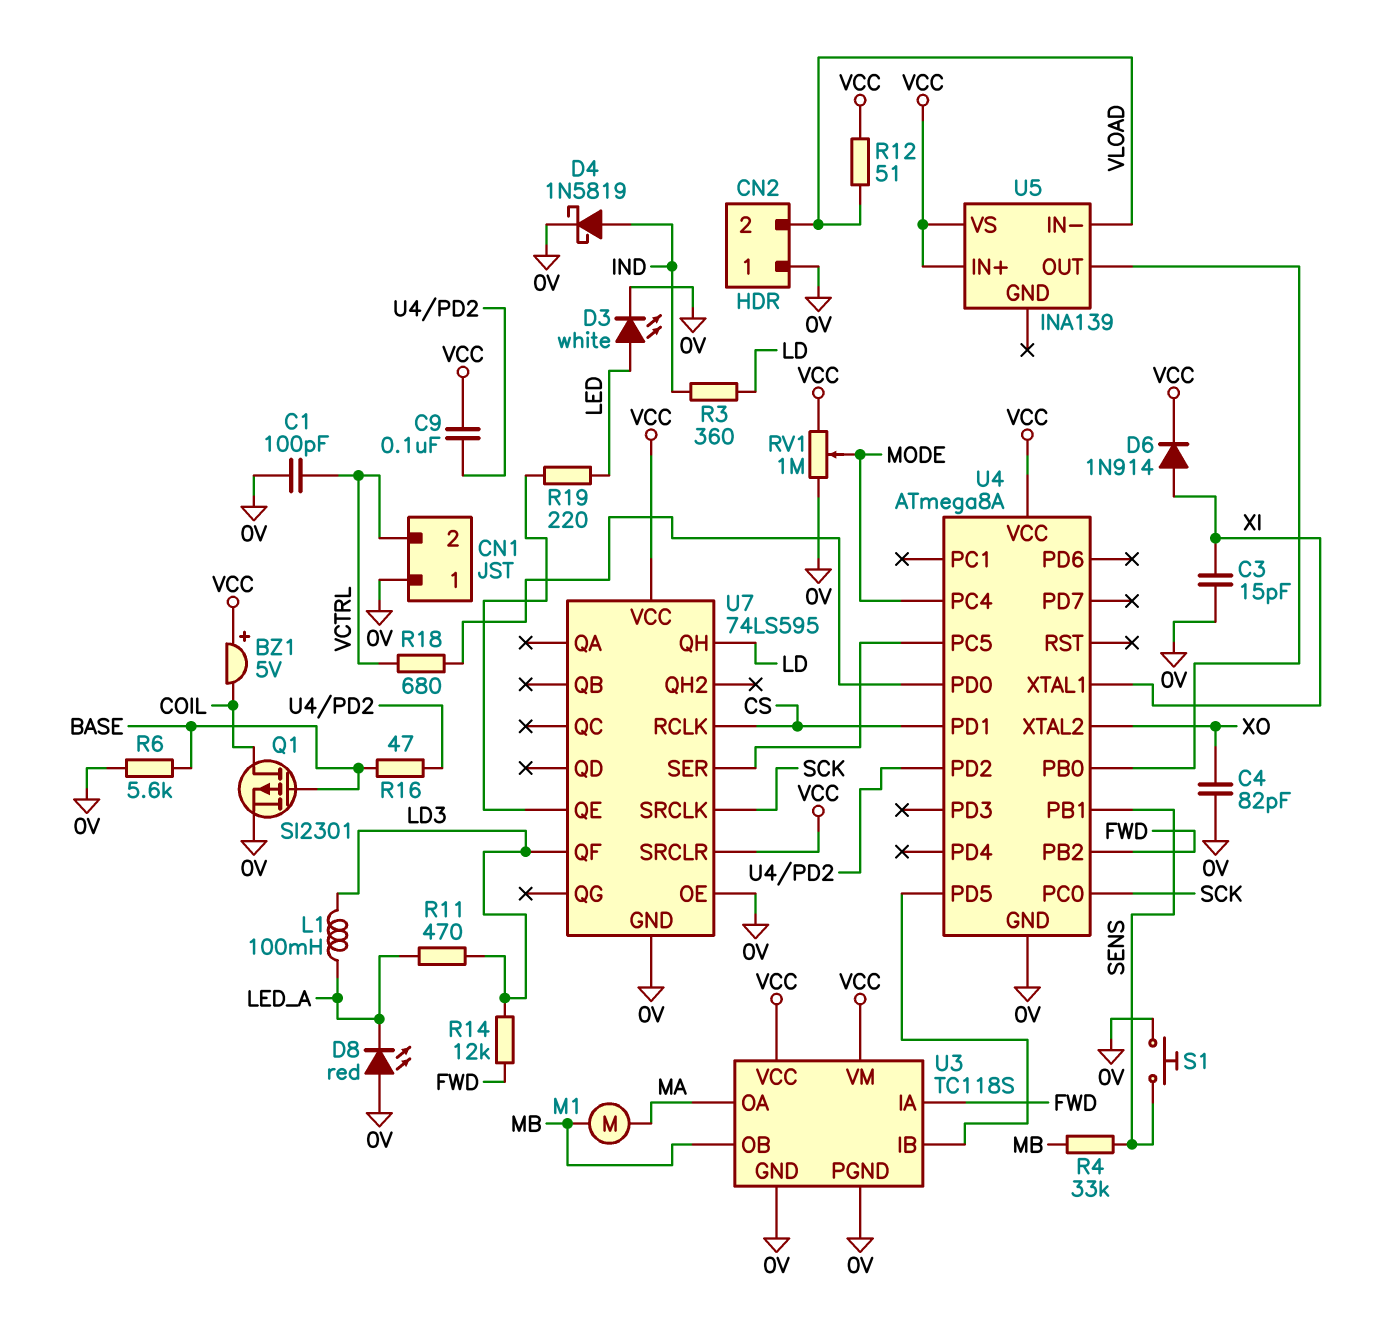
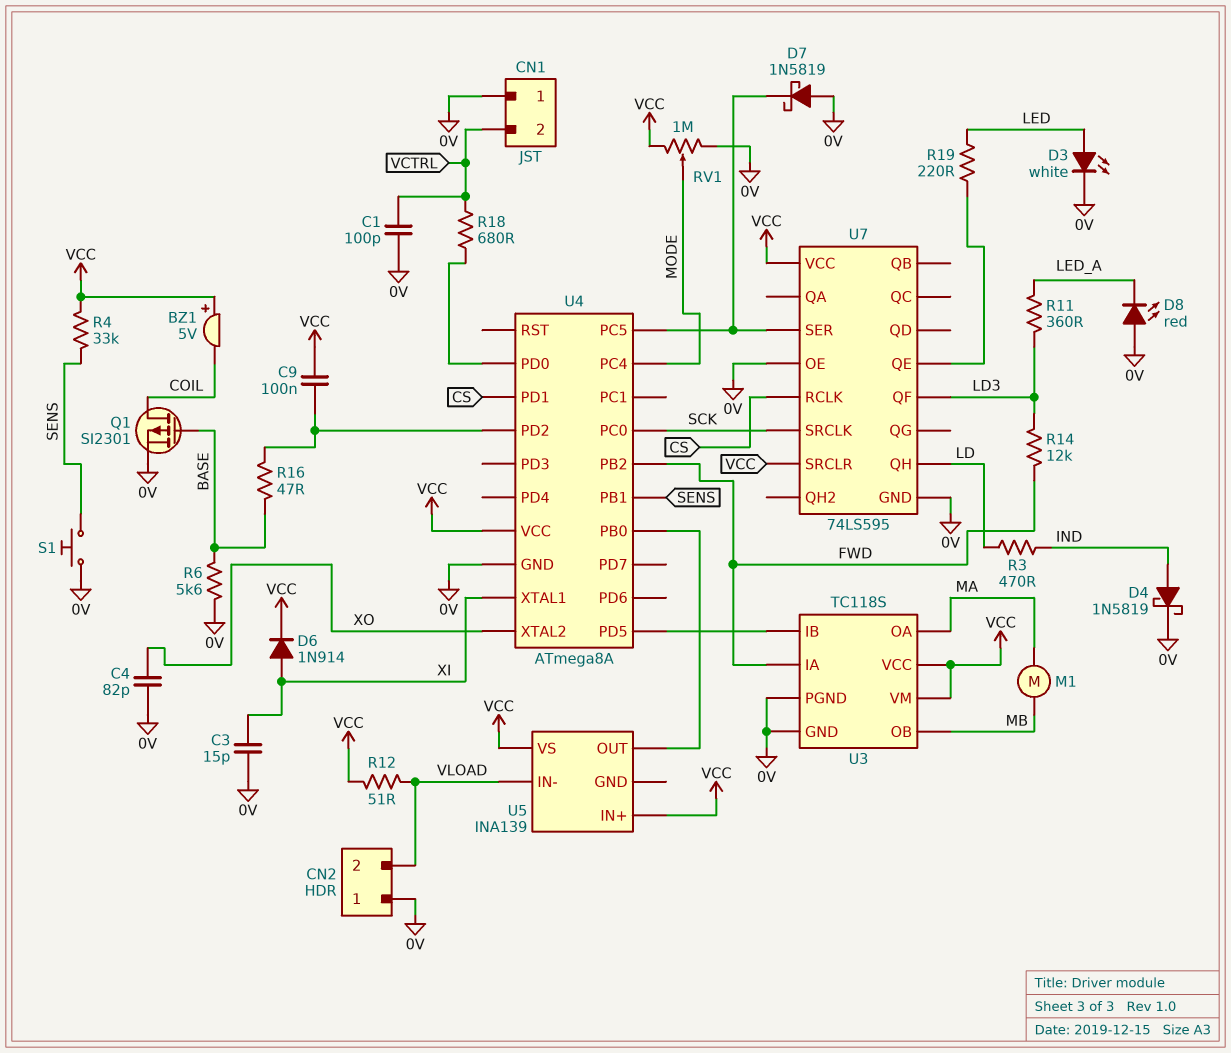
D7: none -> schottky 1N5819 (A 0V, K U4/PC5)
L1: 100mH (LD3, LED_A) -> none
R3: 360 (IND, LD) -> 470 (IND, LD)
R4: 33k (MB, SENS) -> 33k (SENS, VCC)
R11: 470 (LD3, LED_A) -> 360 (LD3, LED_A)

